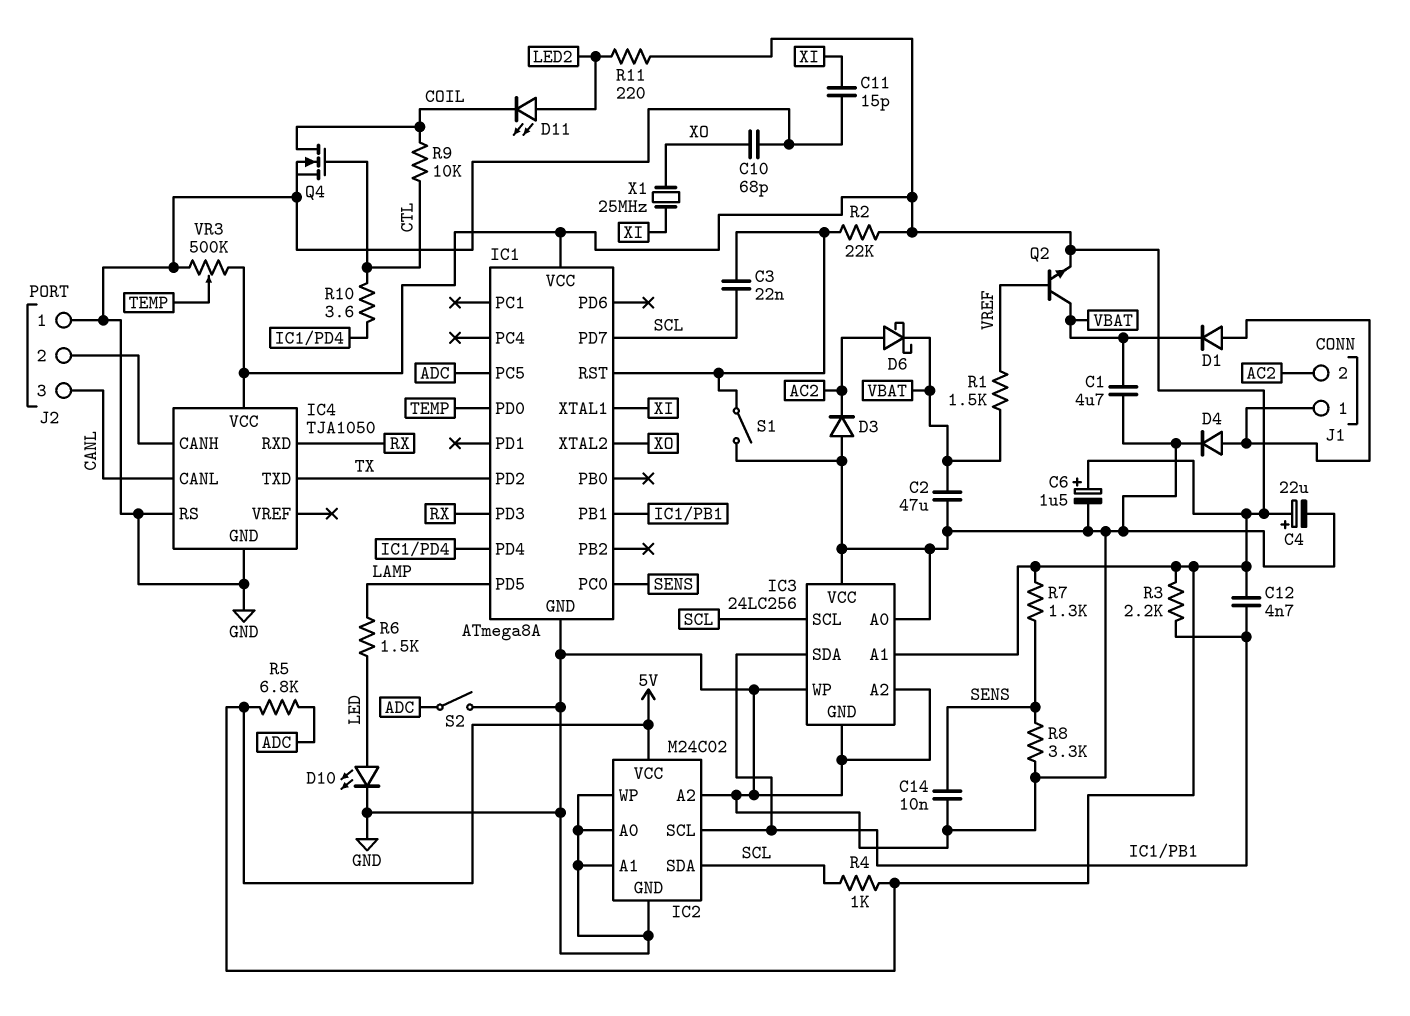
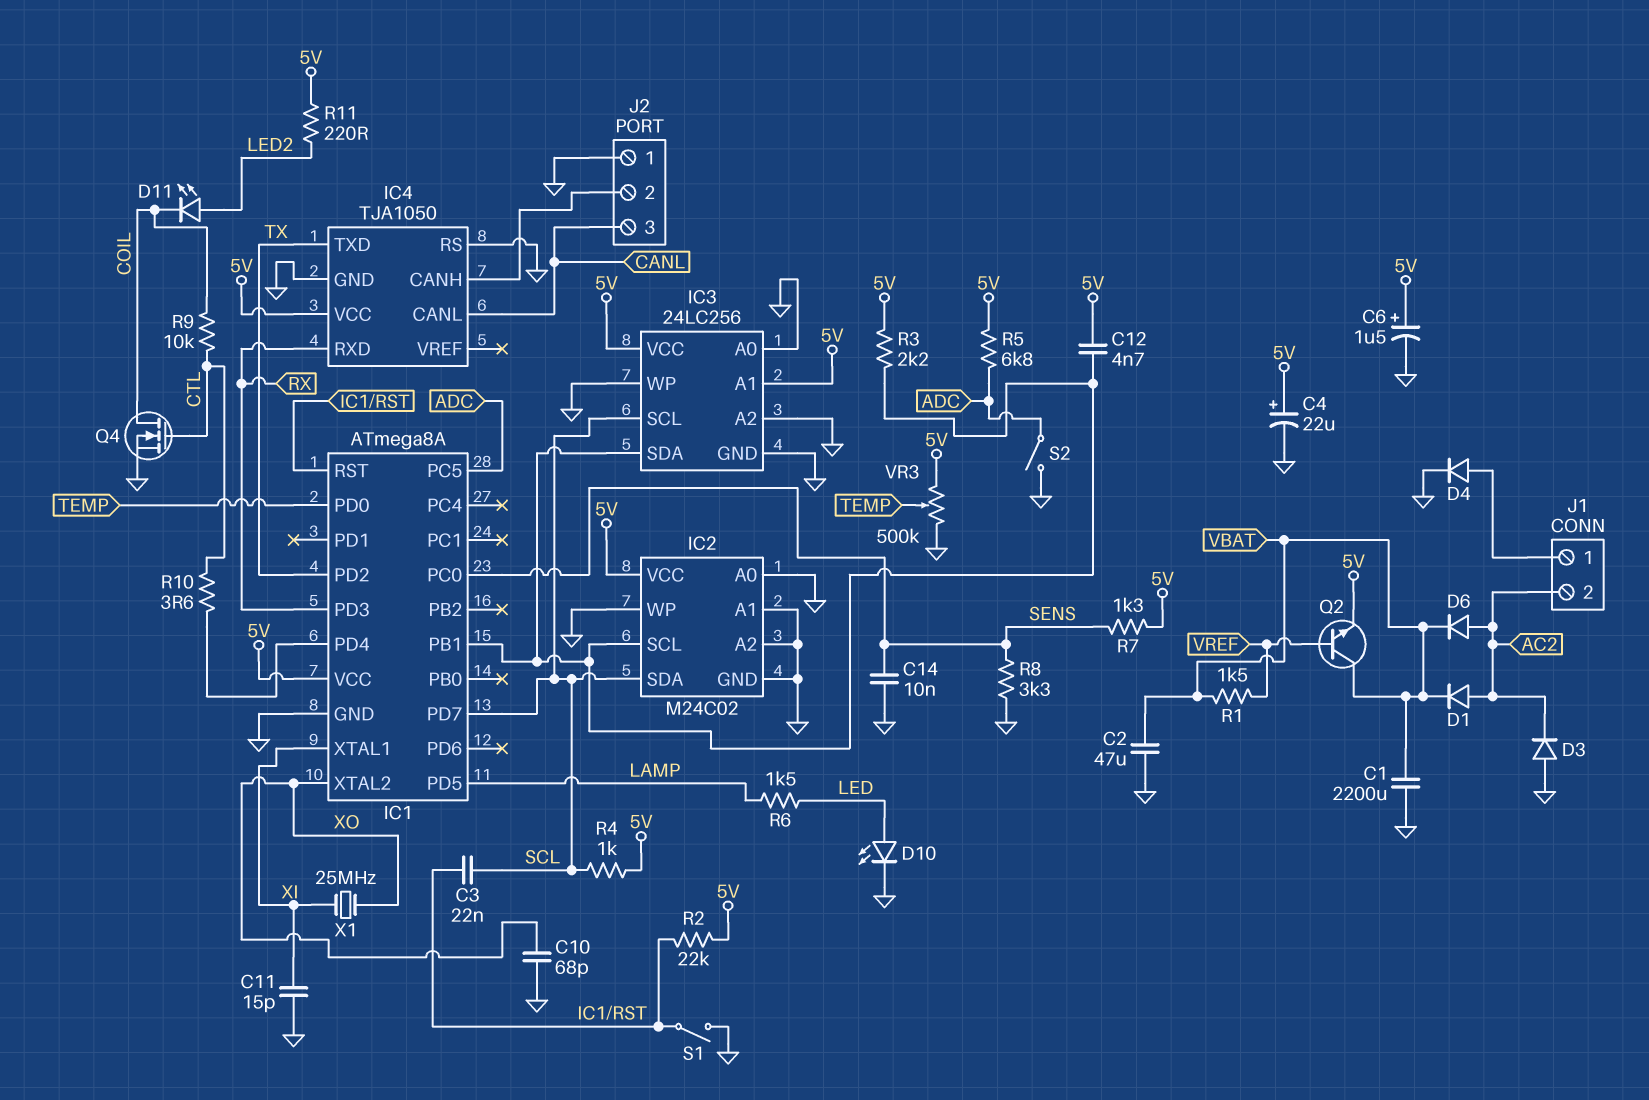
C1: 4.7uF (GND, VBAT) -> 2200uF (GND, VBAT)
D1: diode (A J1/1, K VBAT) -> diode (A AC2, K VBAT)
D6: schottky (A AC2, K VBAT) -> diode (A AC2, K VBAT)
IC3 pin VCC: GND -> 5V

